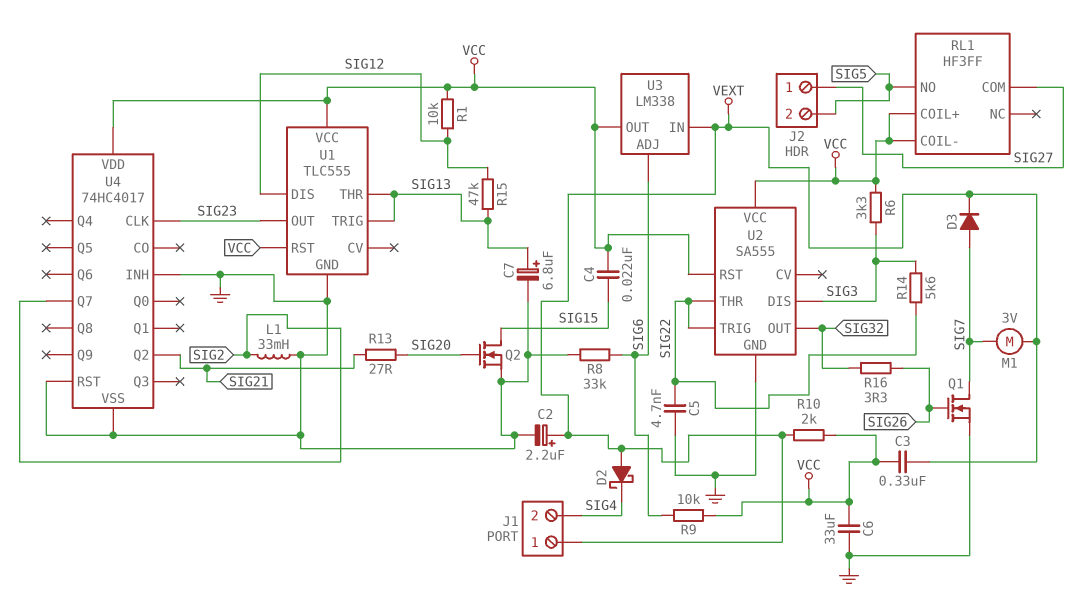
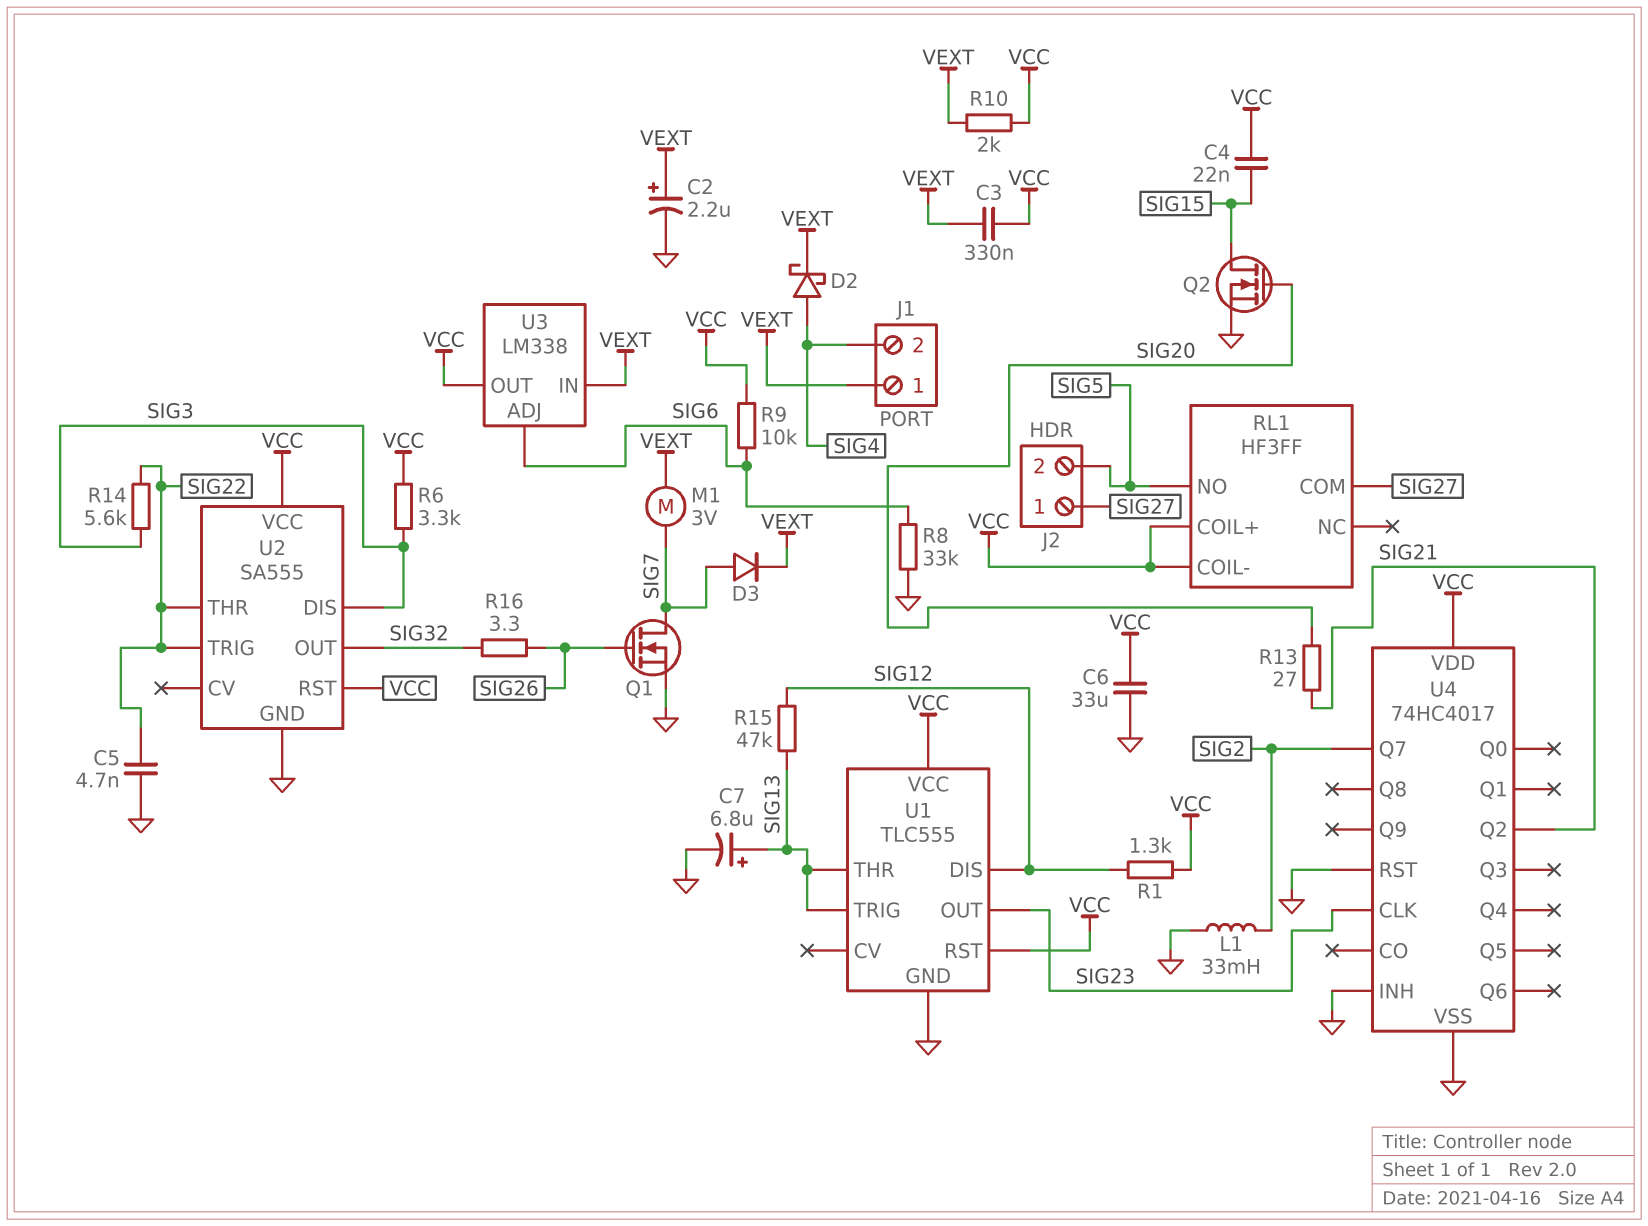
D2: schottky (A VEXT, K SIG4) -> schottky (A SIG4, K VEXT)
R1: 10k (SIG12, VCC) -> 1.3k (SIG12, VCC)

